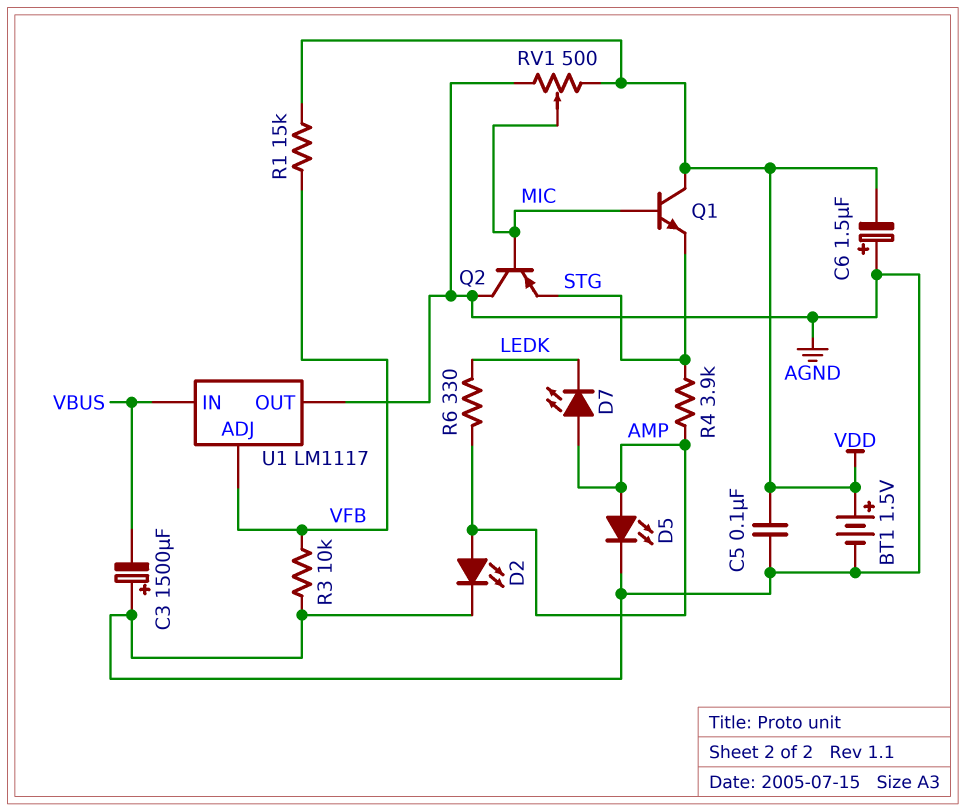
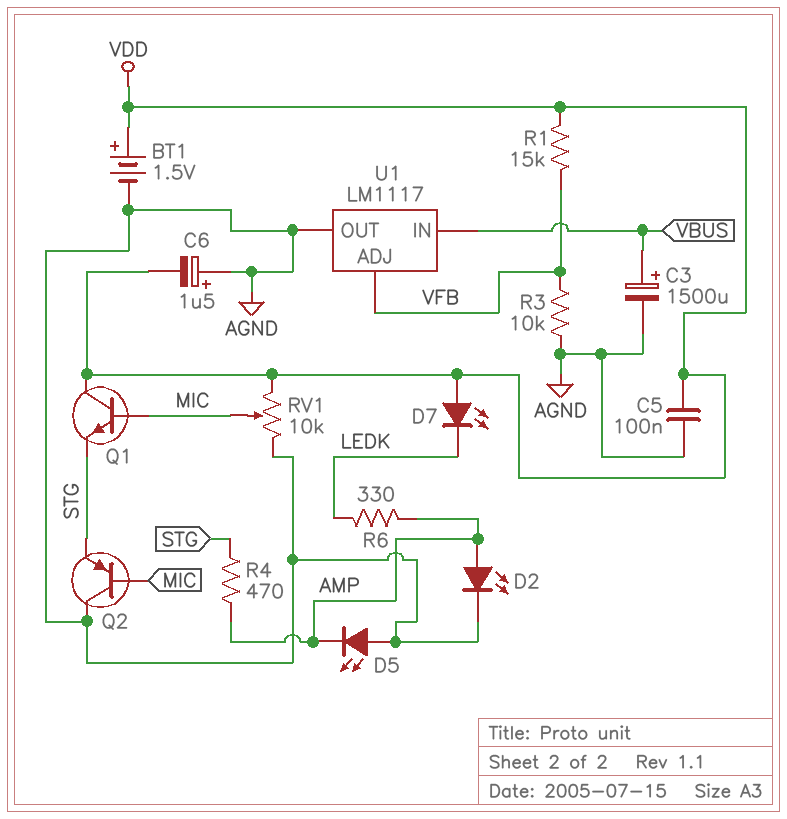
C3: 1500uF (plus AGND, minus VBUS) -> 1500uF (plus VBUS, minus AGND)
D5: LED (A AMP, K AGND) -> LED (A AGND, K AMP)
D7: LED (A AMP, K LEDK) -> LED (A VDD, K LEDK)
R4: 3.9k (AMP, STG) -> 470 (AMP, STG)
RV1: 500 (AGND, VDD, wiper MIC) -> 10k (AGND, VDD, wiper MIC)

